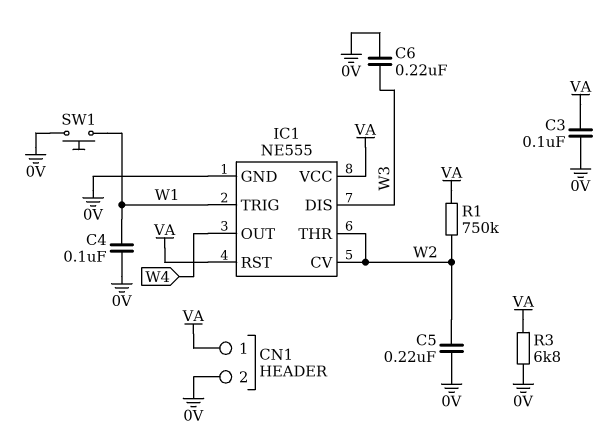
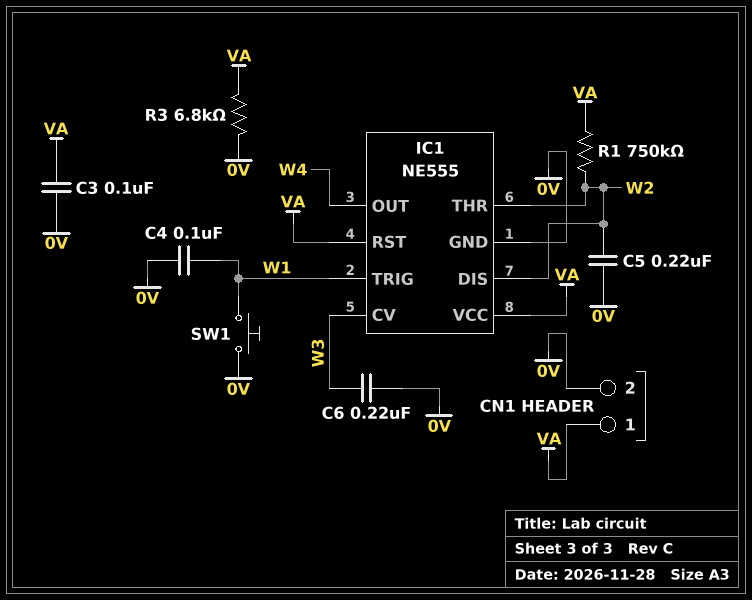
IC1 pin CV: W2 -> W3
IC1 pin DIS: W3 -> W2

